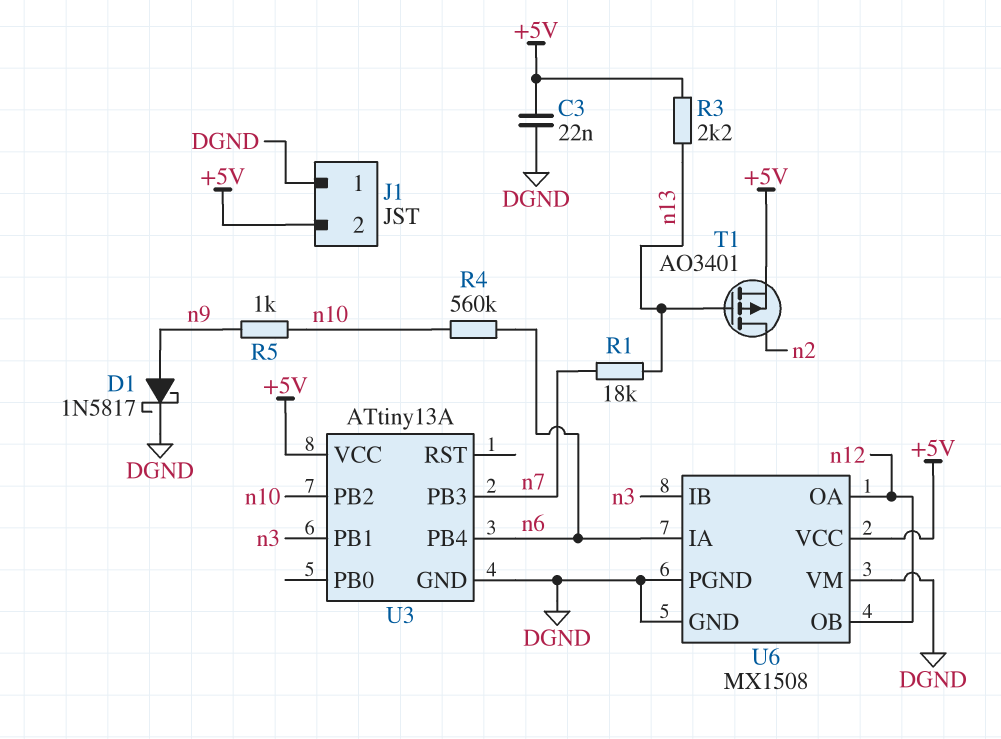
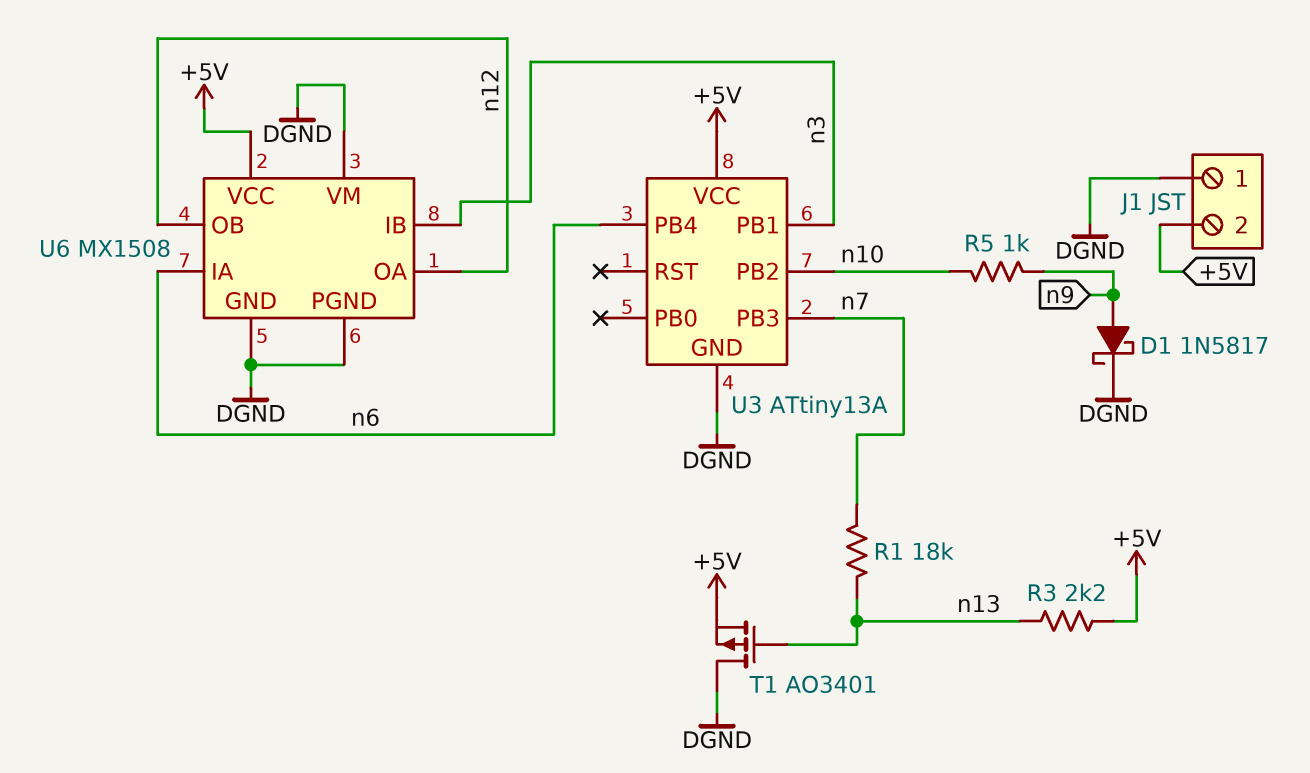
C3: 22nF (+5V, DGND) -> none
R4: 560k (n6, n10) -> none
T1: PMOS AO3401 (G n13, D n2, S +5V) -> PMOS AO3401 (G n13, D DGND, S +5V)

